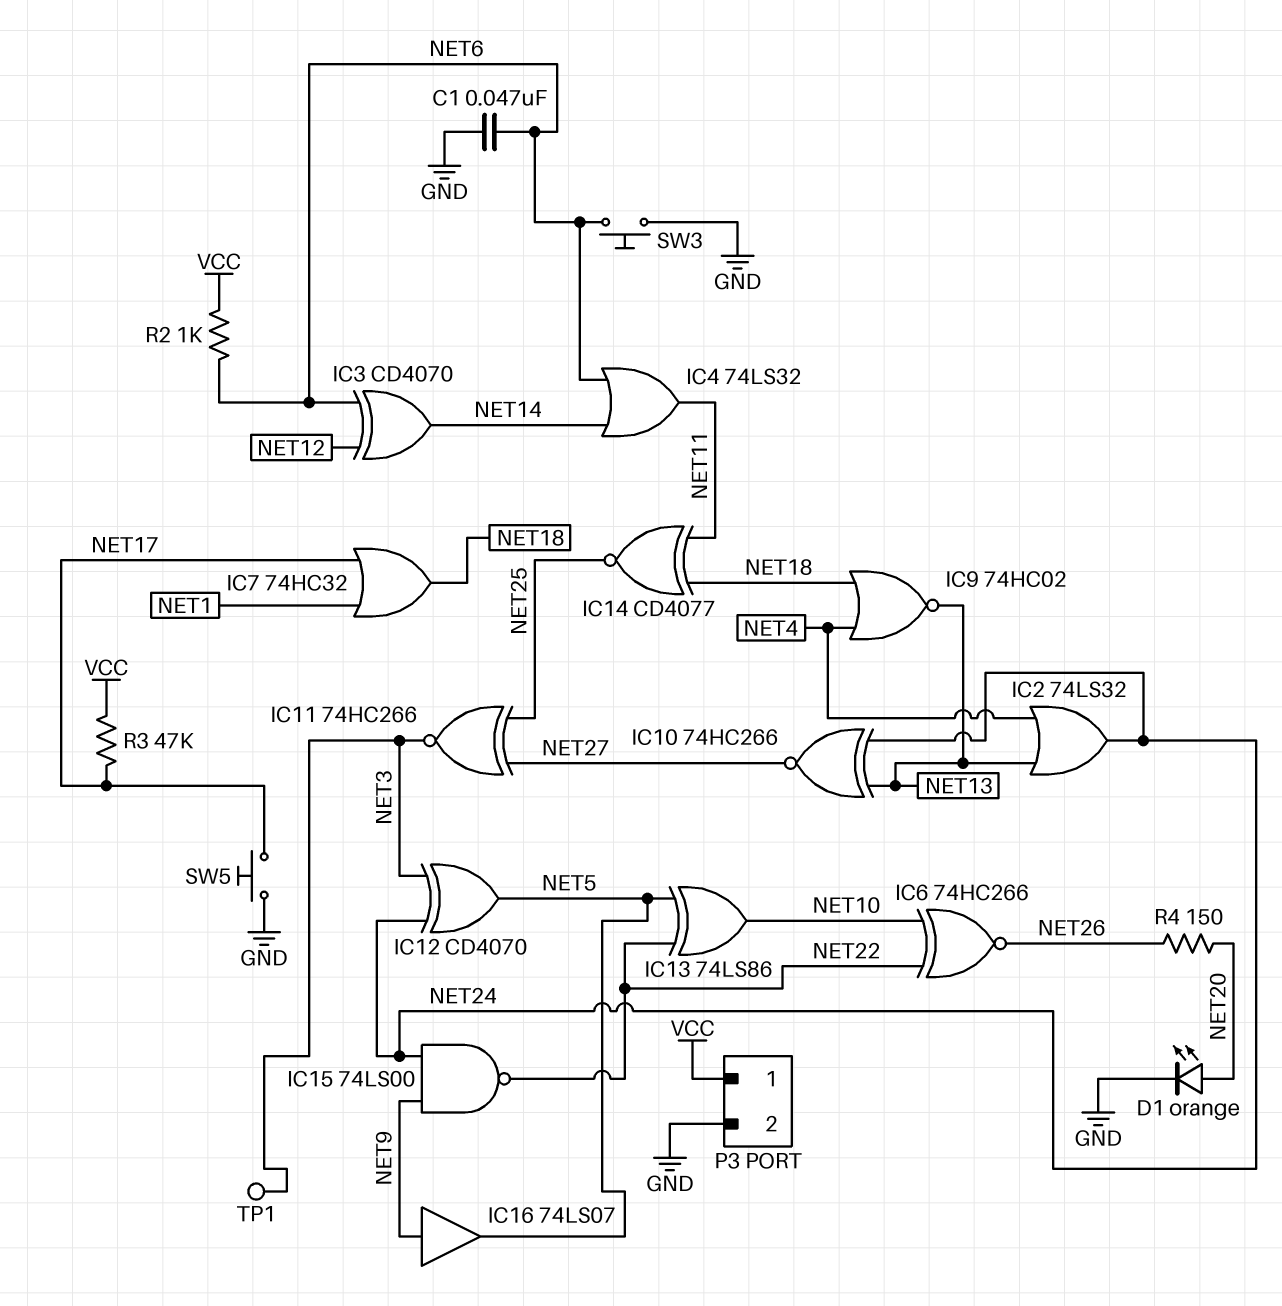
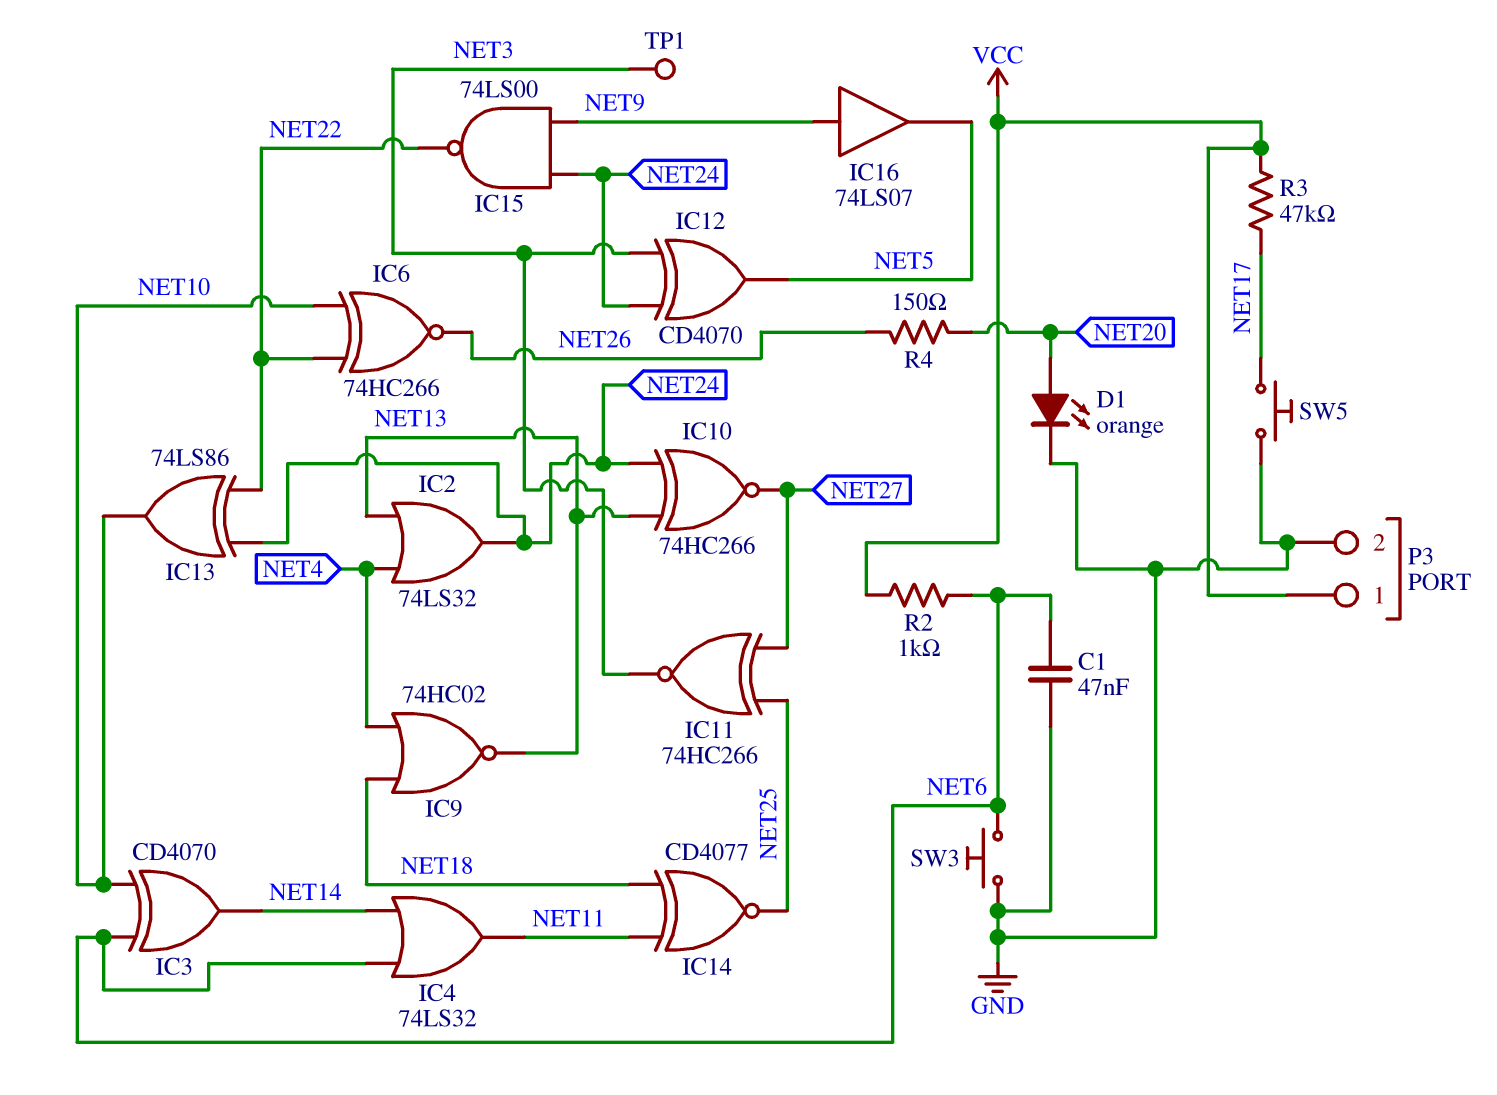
IC3: XOR CD4070 (in NET6, in NET12, out NET14) -> XOR CD4070 (in NET6, in NET10, out NET14)
IC7: OR 74HC32 (in NET1, in NET17, out NET18) -> none
IC13: XOR 74LS86 (in NET5, in NET22, out NET10) -> XOR 74LS86 (in NET22, in NET24, out NET10)

